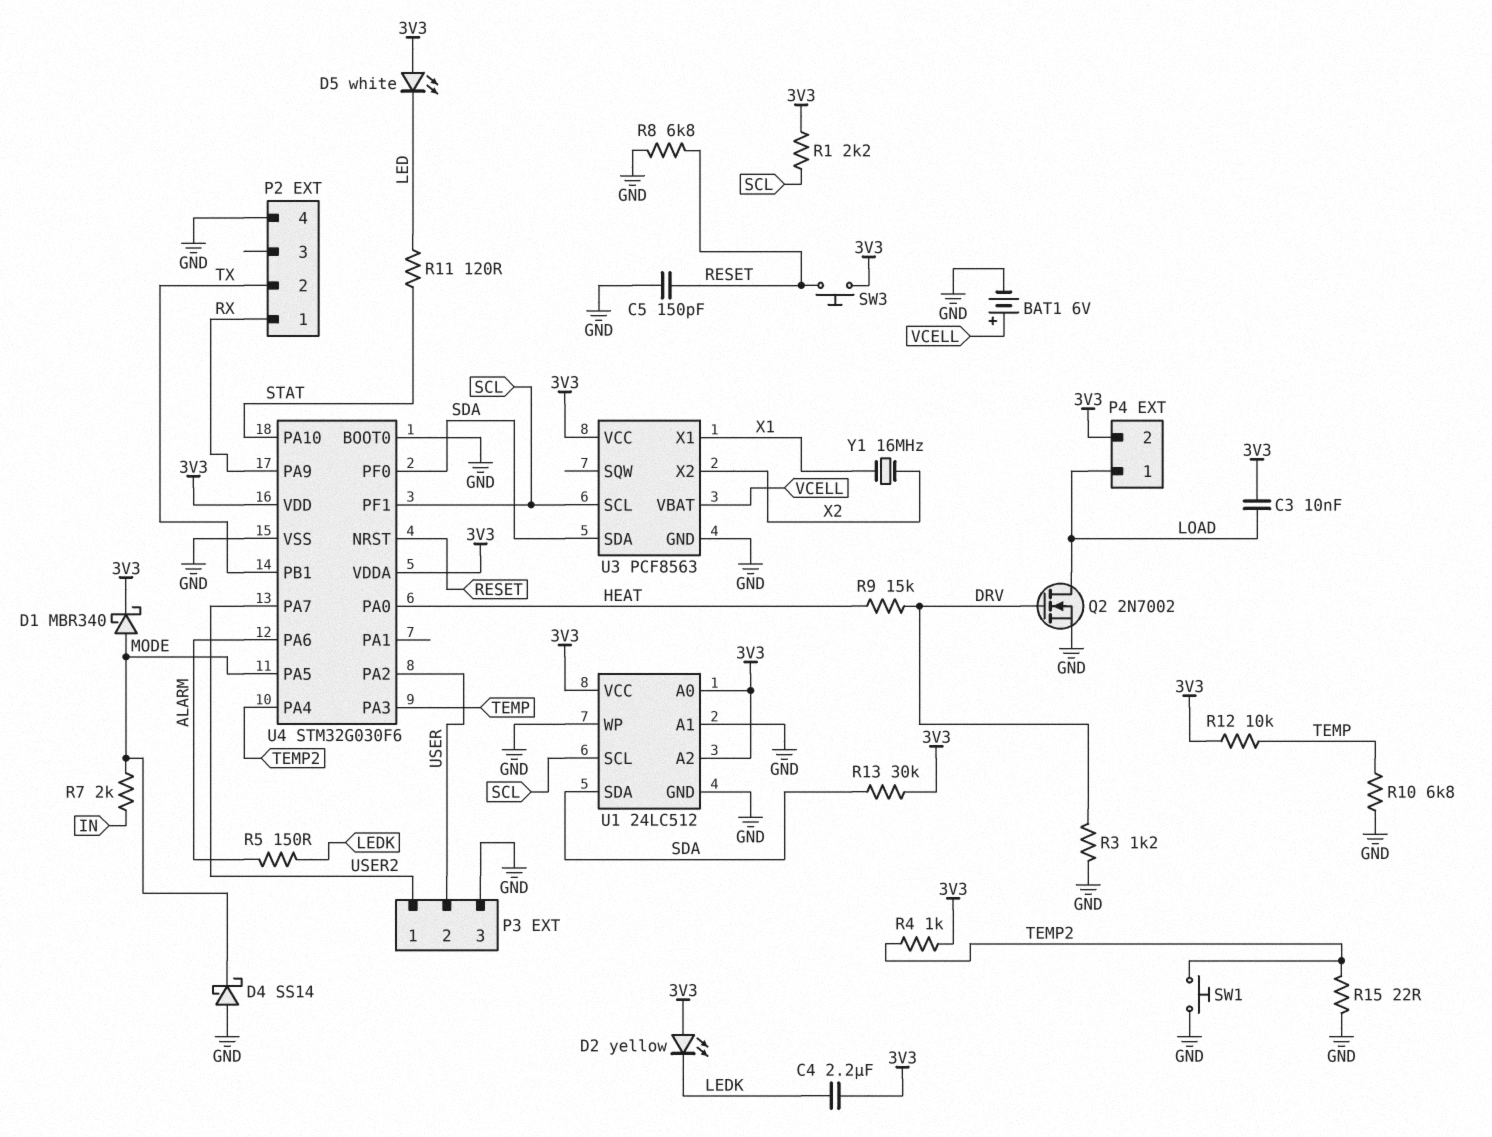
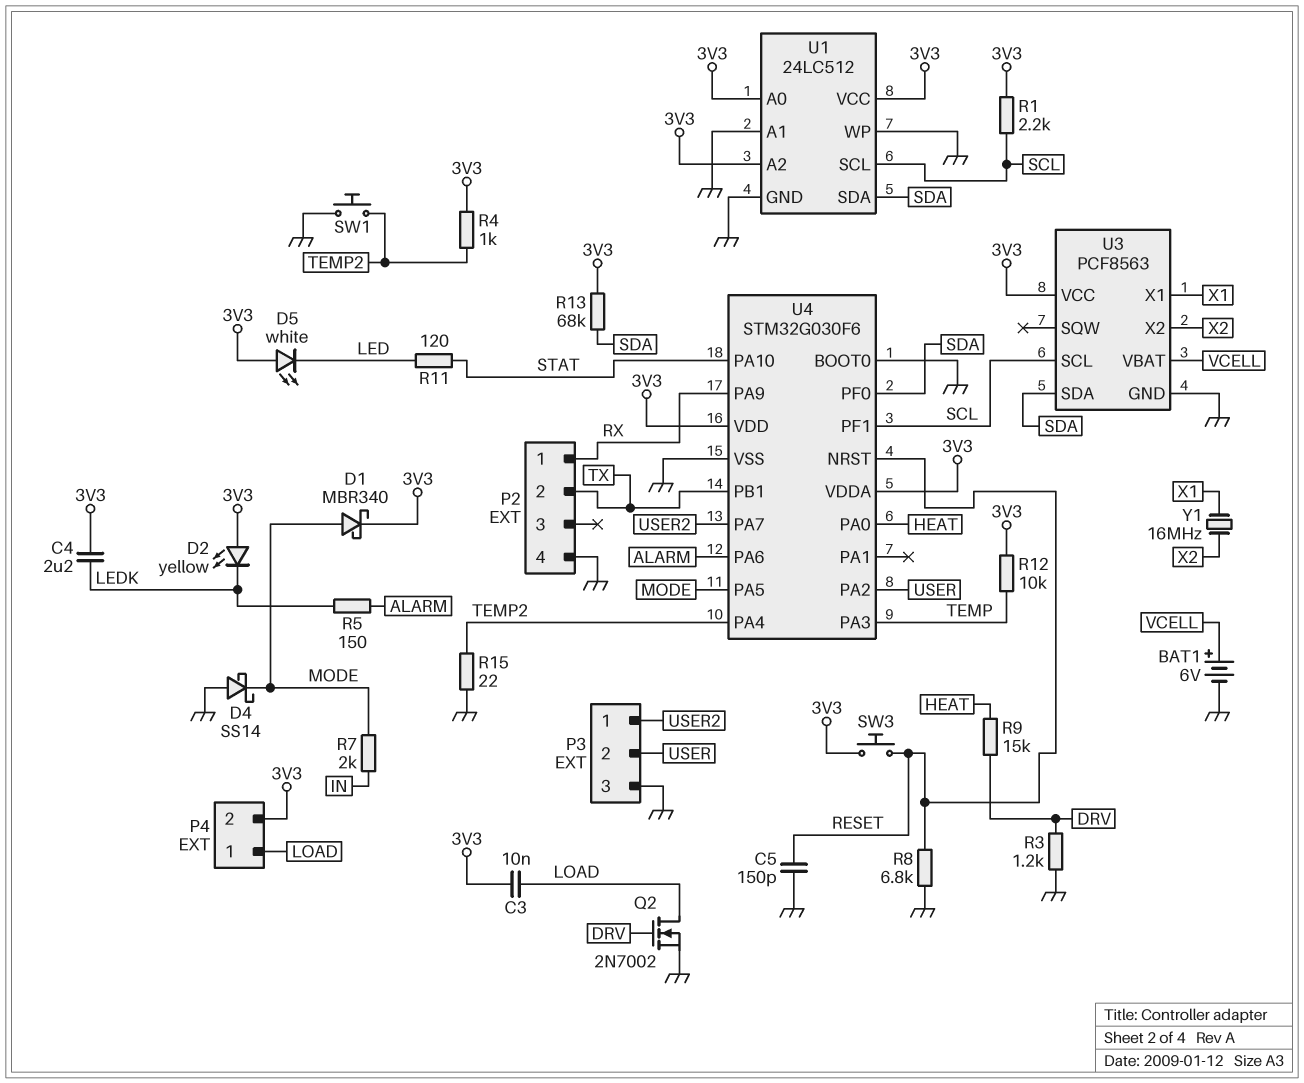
R10: 6.8k (GND, TEMP) -> none
R13: 30k (3V3, SDA) -> 68k (3V3, SDA)

